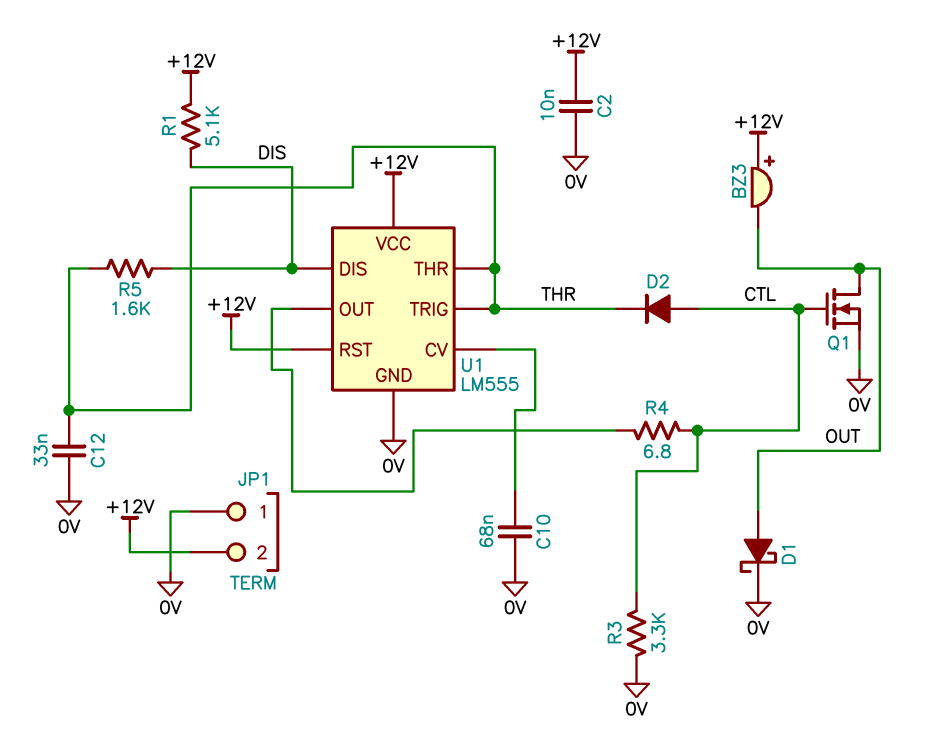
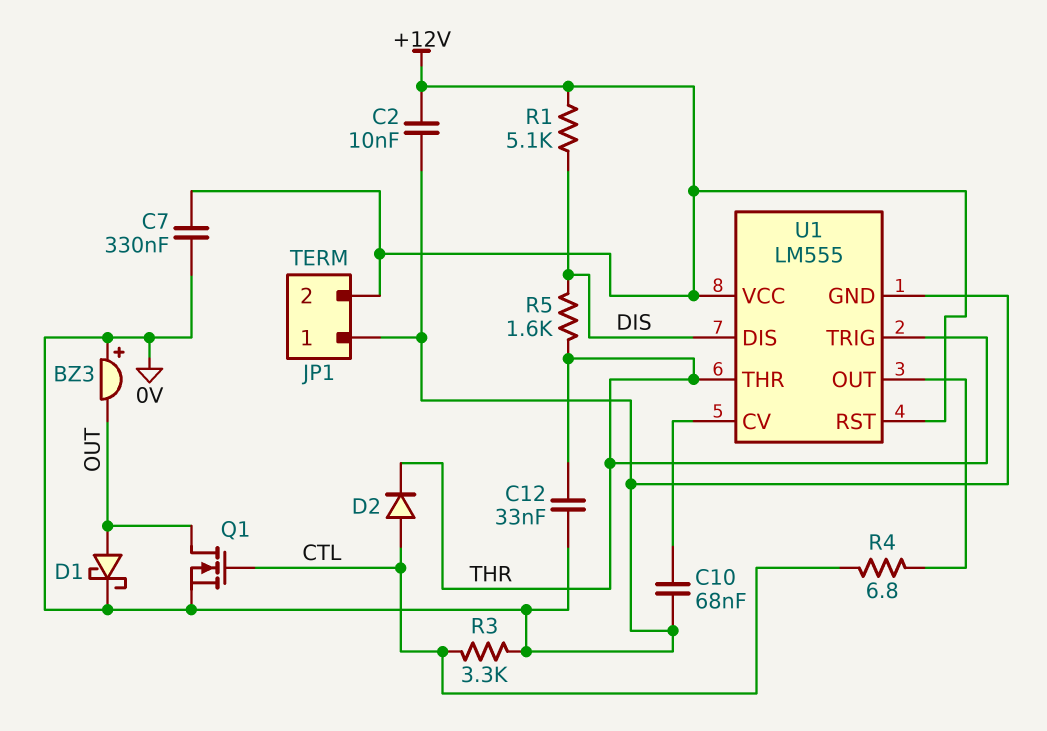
BZ3: buzzer (plus +12V, minus OUT) -> buzzer (plus 0V, minus OUT)
C7: none -> 330nF (+12V, 0V)

